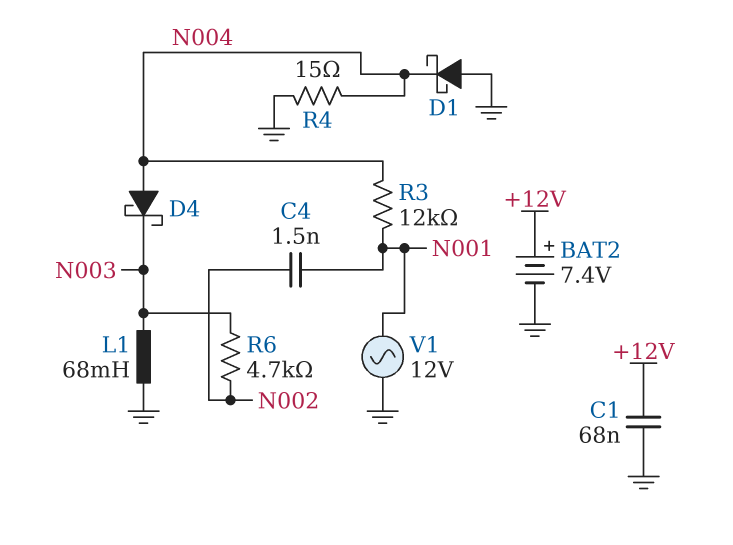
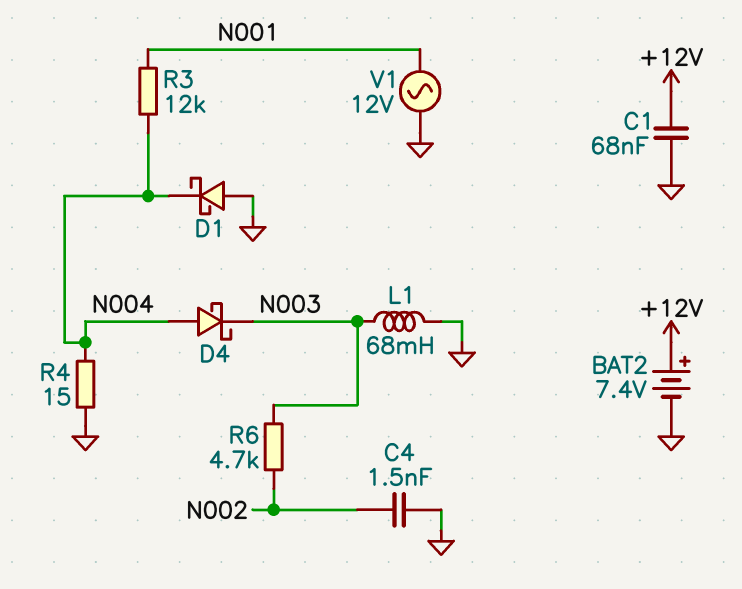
C4: 1.5nF (N001, N002) -> 1.5nF (GND, N002)

